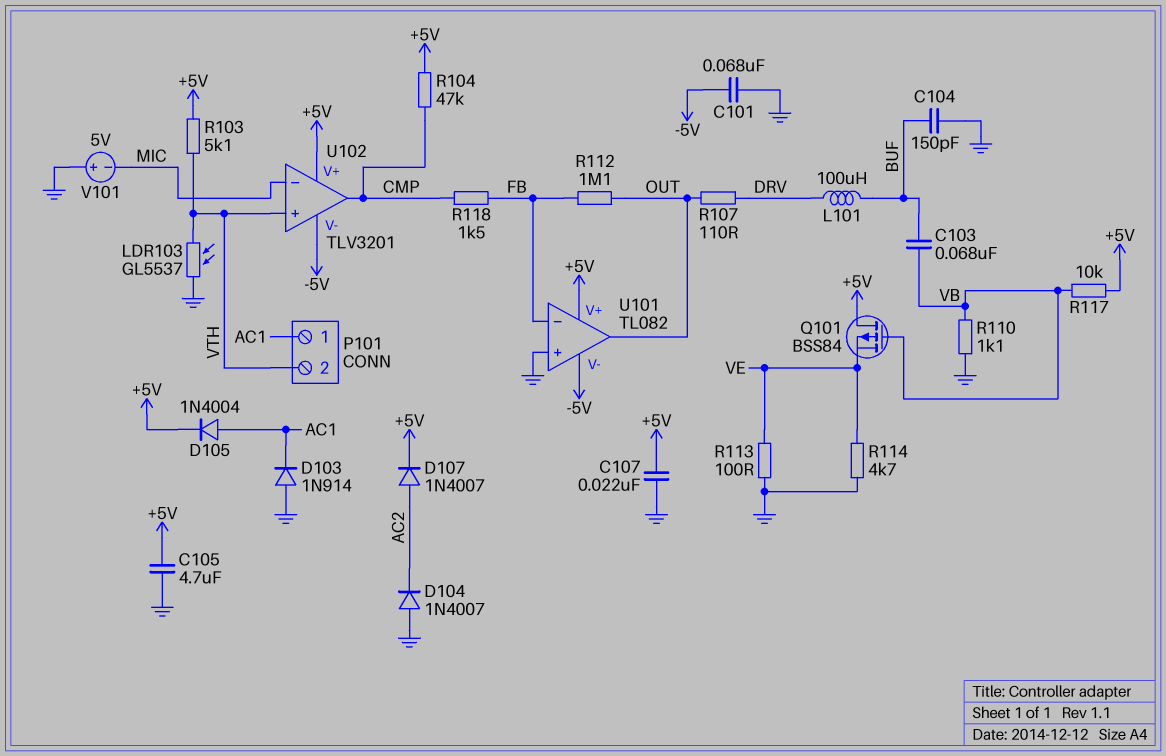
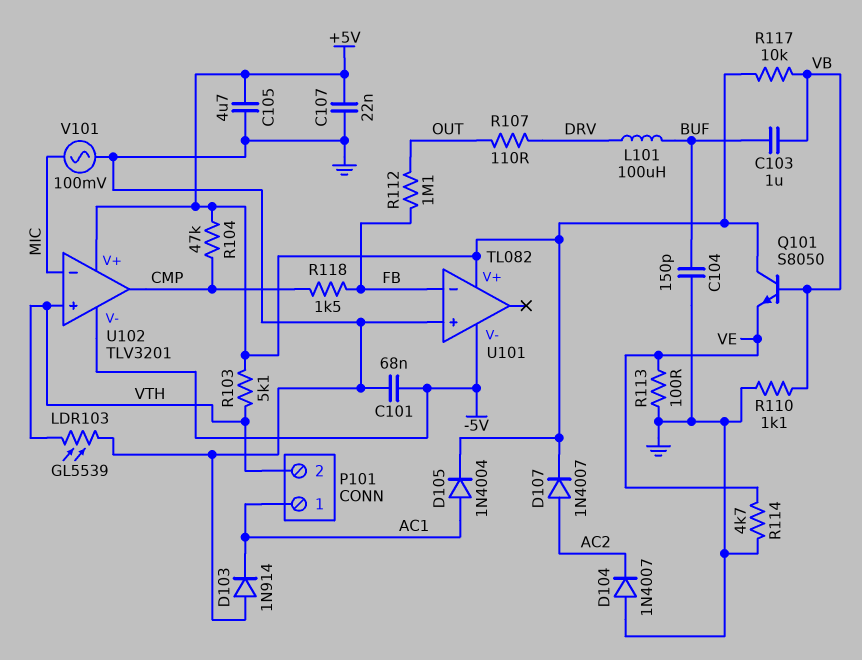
C103: 68nF (BUF, VB) -> 1uF (BUF, VB)
LDR103: GL5537 (GND, VTH) -> GL5539 (GND, VTH)
Q101: PMOS BSS84 (G VB, D +5V, S VE) -> NPN S8050 (B VB, C +5V, E VE)
U101 pin out: OUT -> none
V101: 5V (plus GND, minus MIC) -> AC 100mV (GND, MIC)

